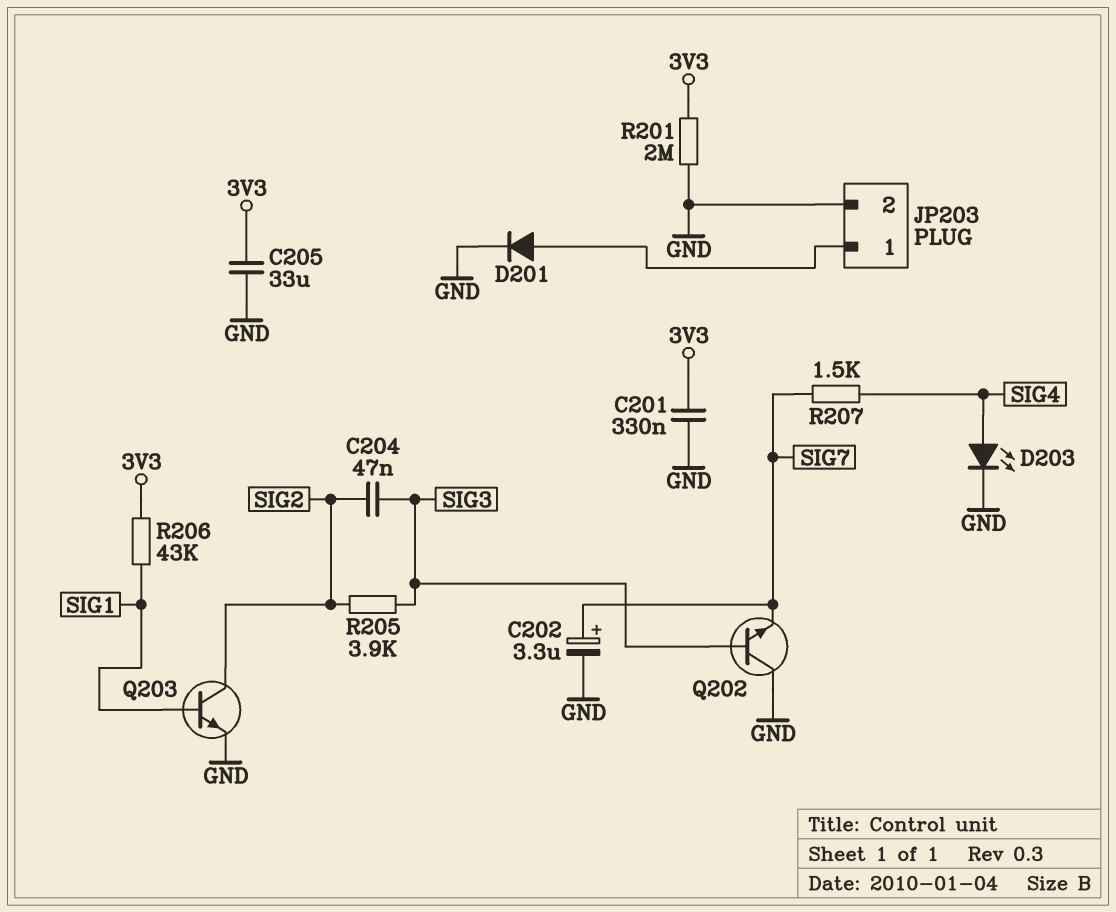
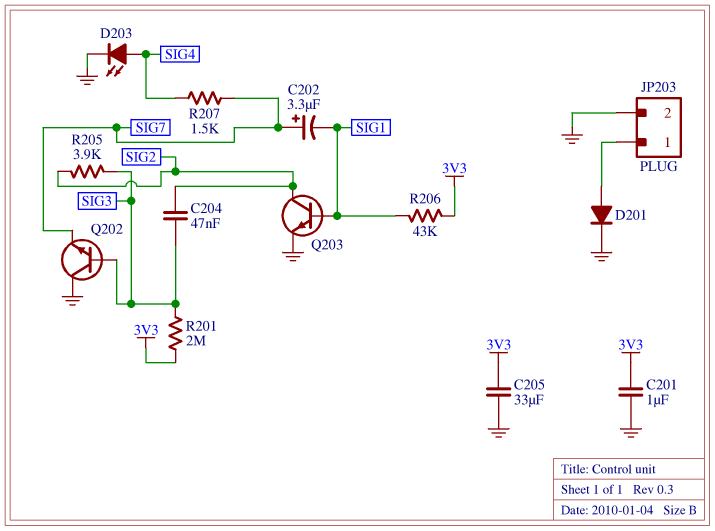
C201: 330nF (3V3, GND) -> 1uF (3V3, GND)
C202: 3.3uF (plus SIG7, minus GND) -> 3.3uF (plus SIG7, minus SIG1)
R201: 2M (3V3, GND) -> 2M (3V3, SIG3)

